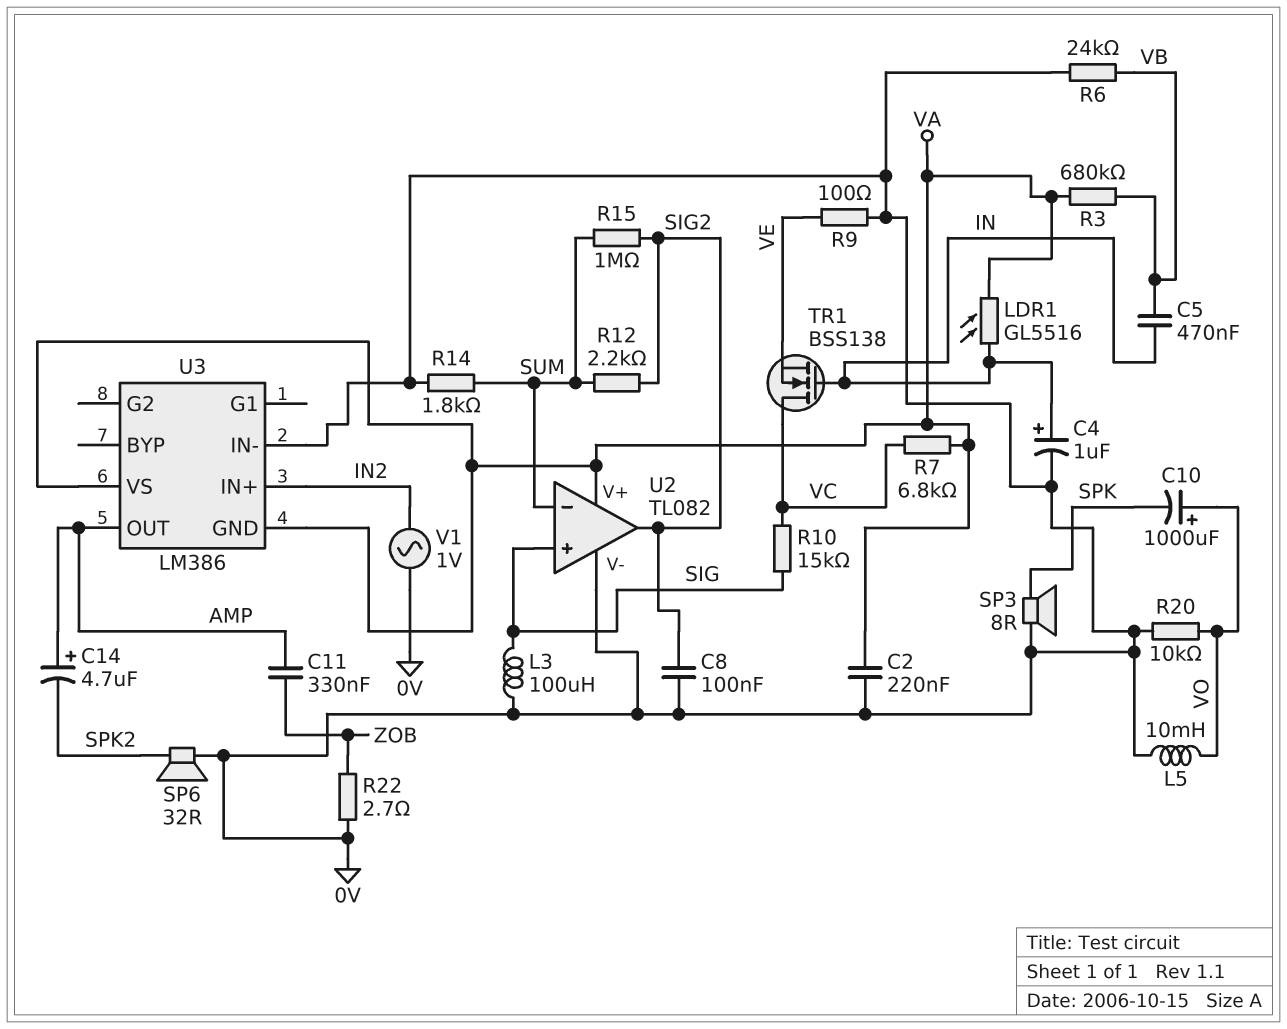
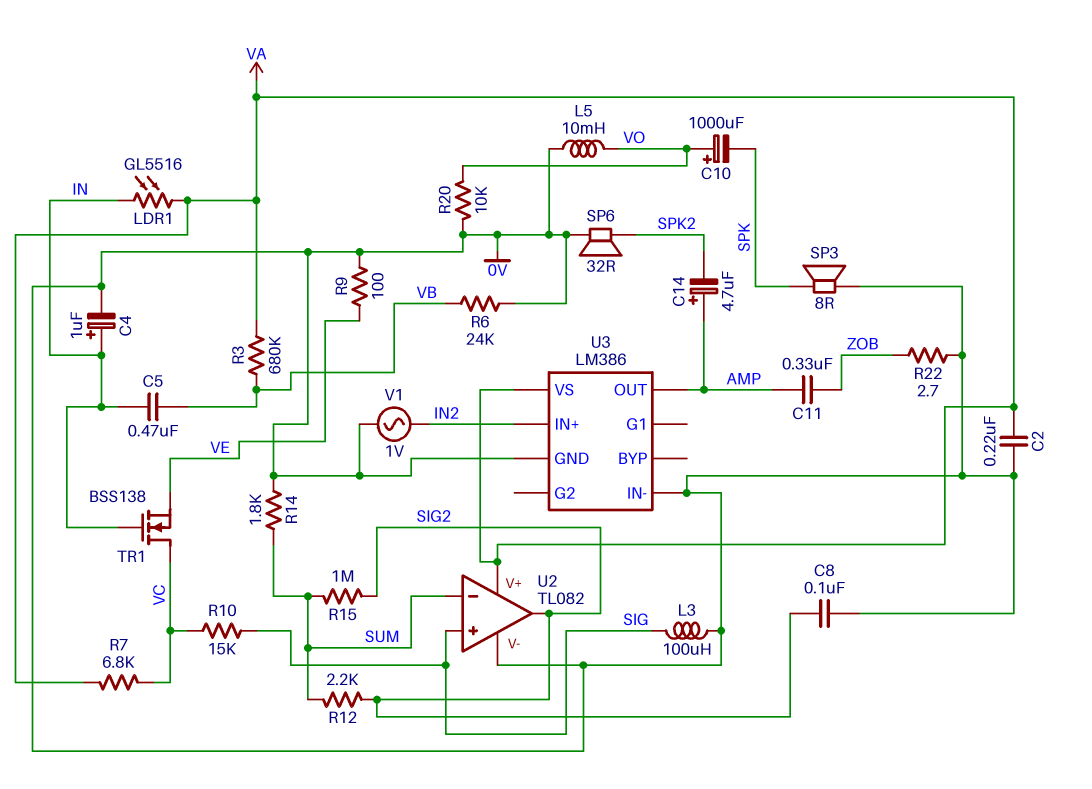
U3 pin GND: VA -> 0V

